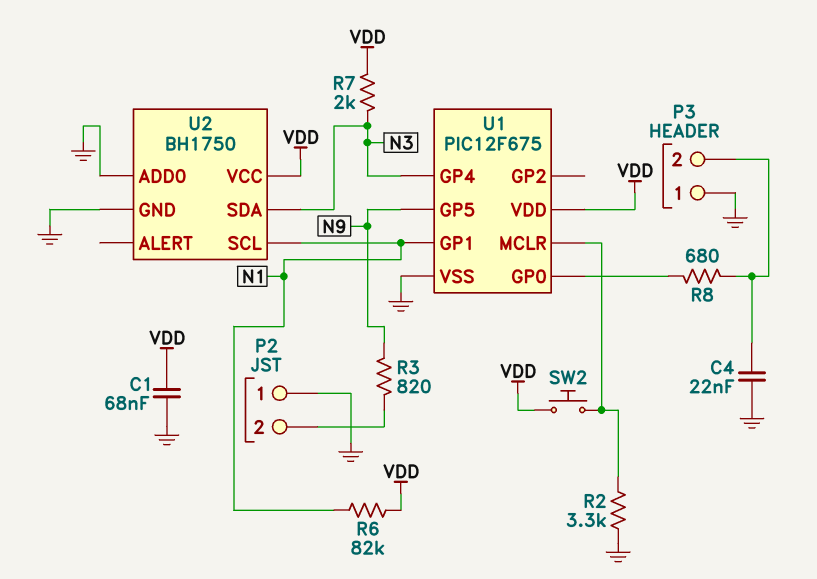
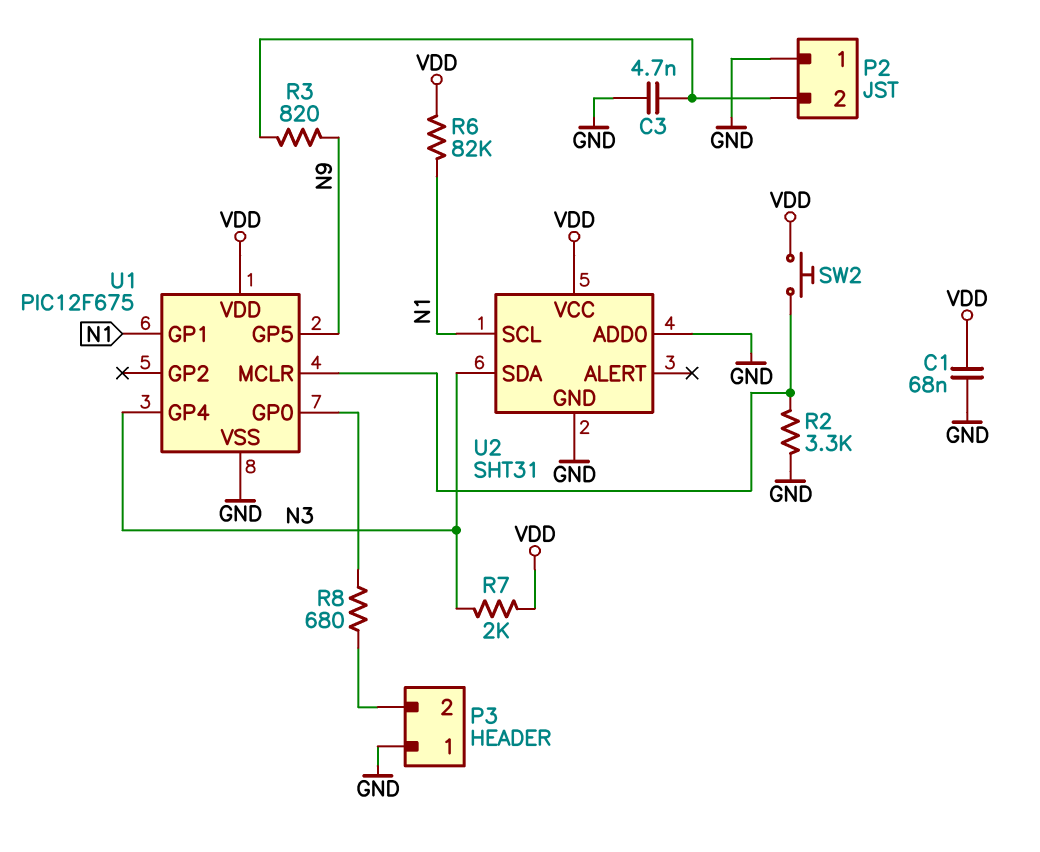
C3: none -> 4.7nF (GND, P2/2)
C4: 22nF (GND, P3/2) -> none
U2: BH1750 -> SHT31

